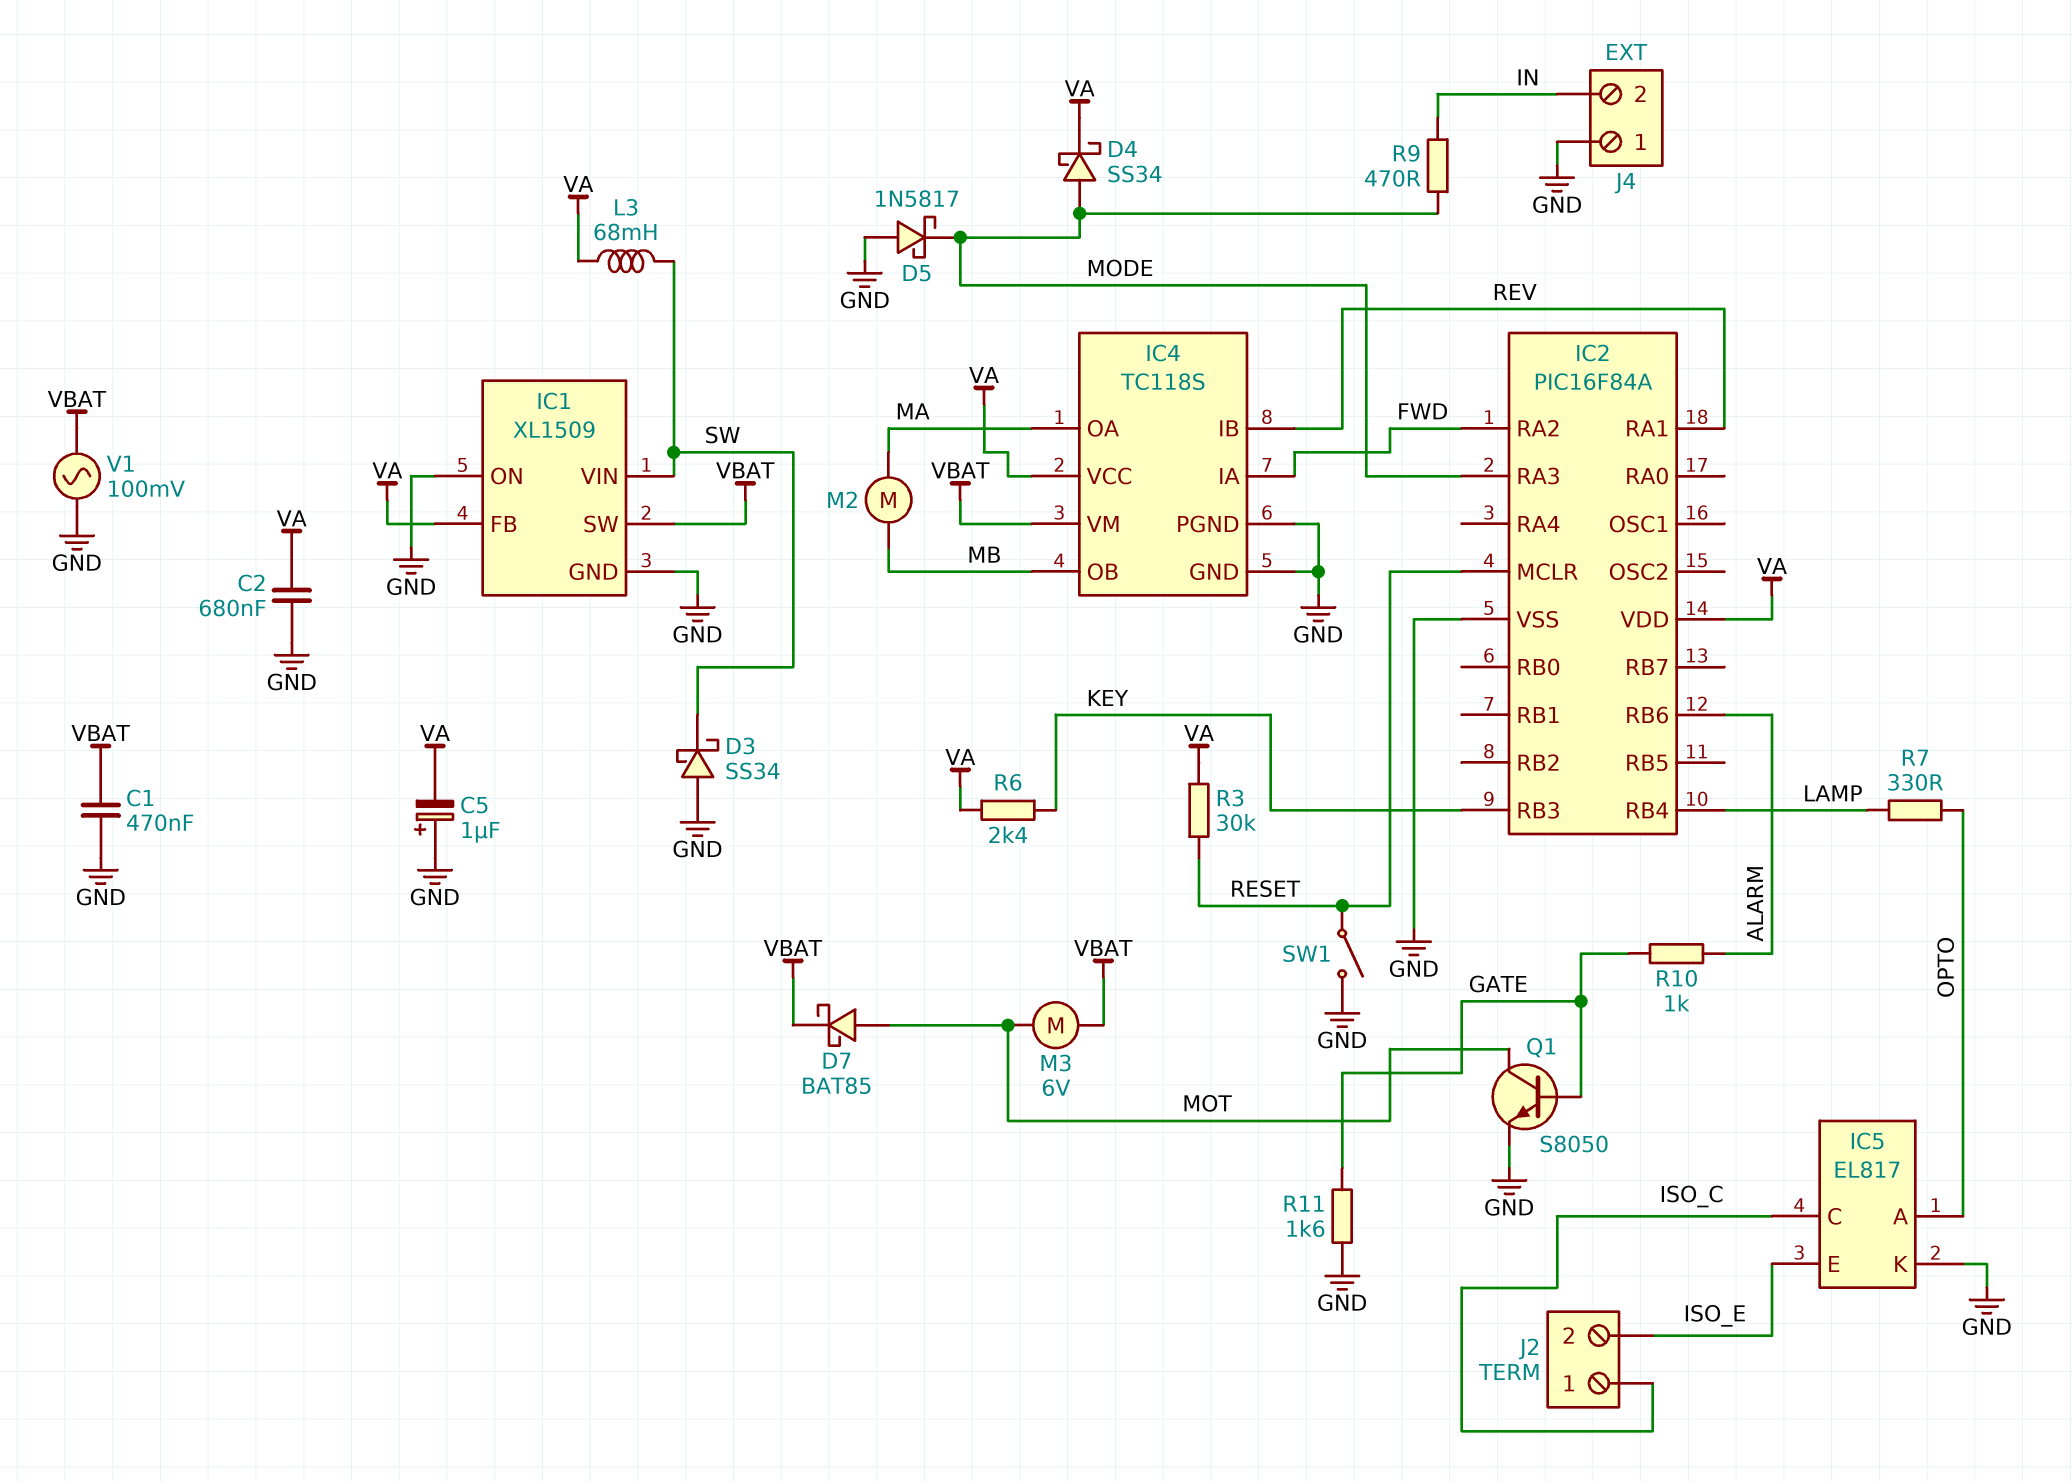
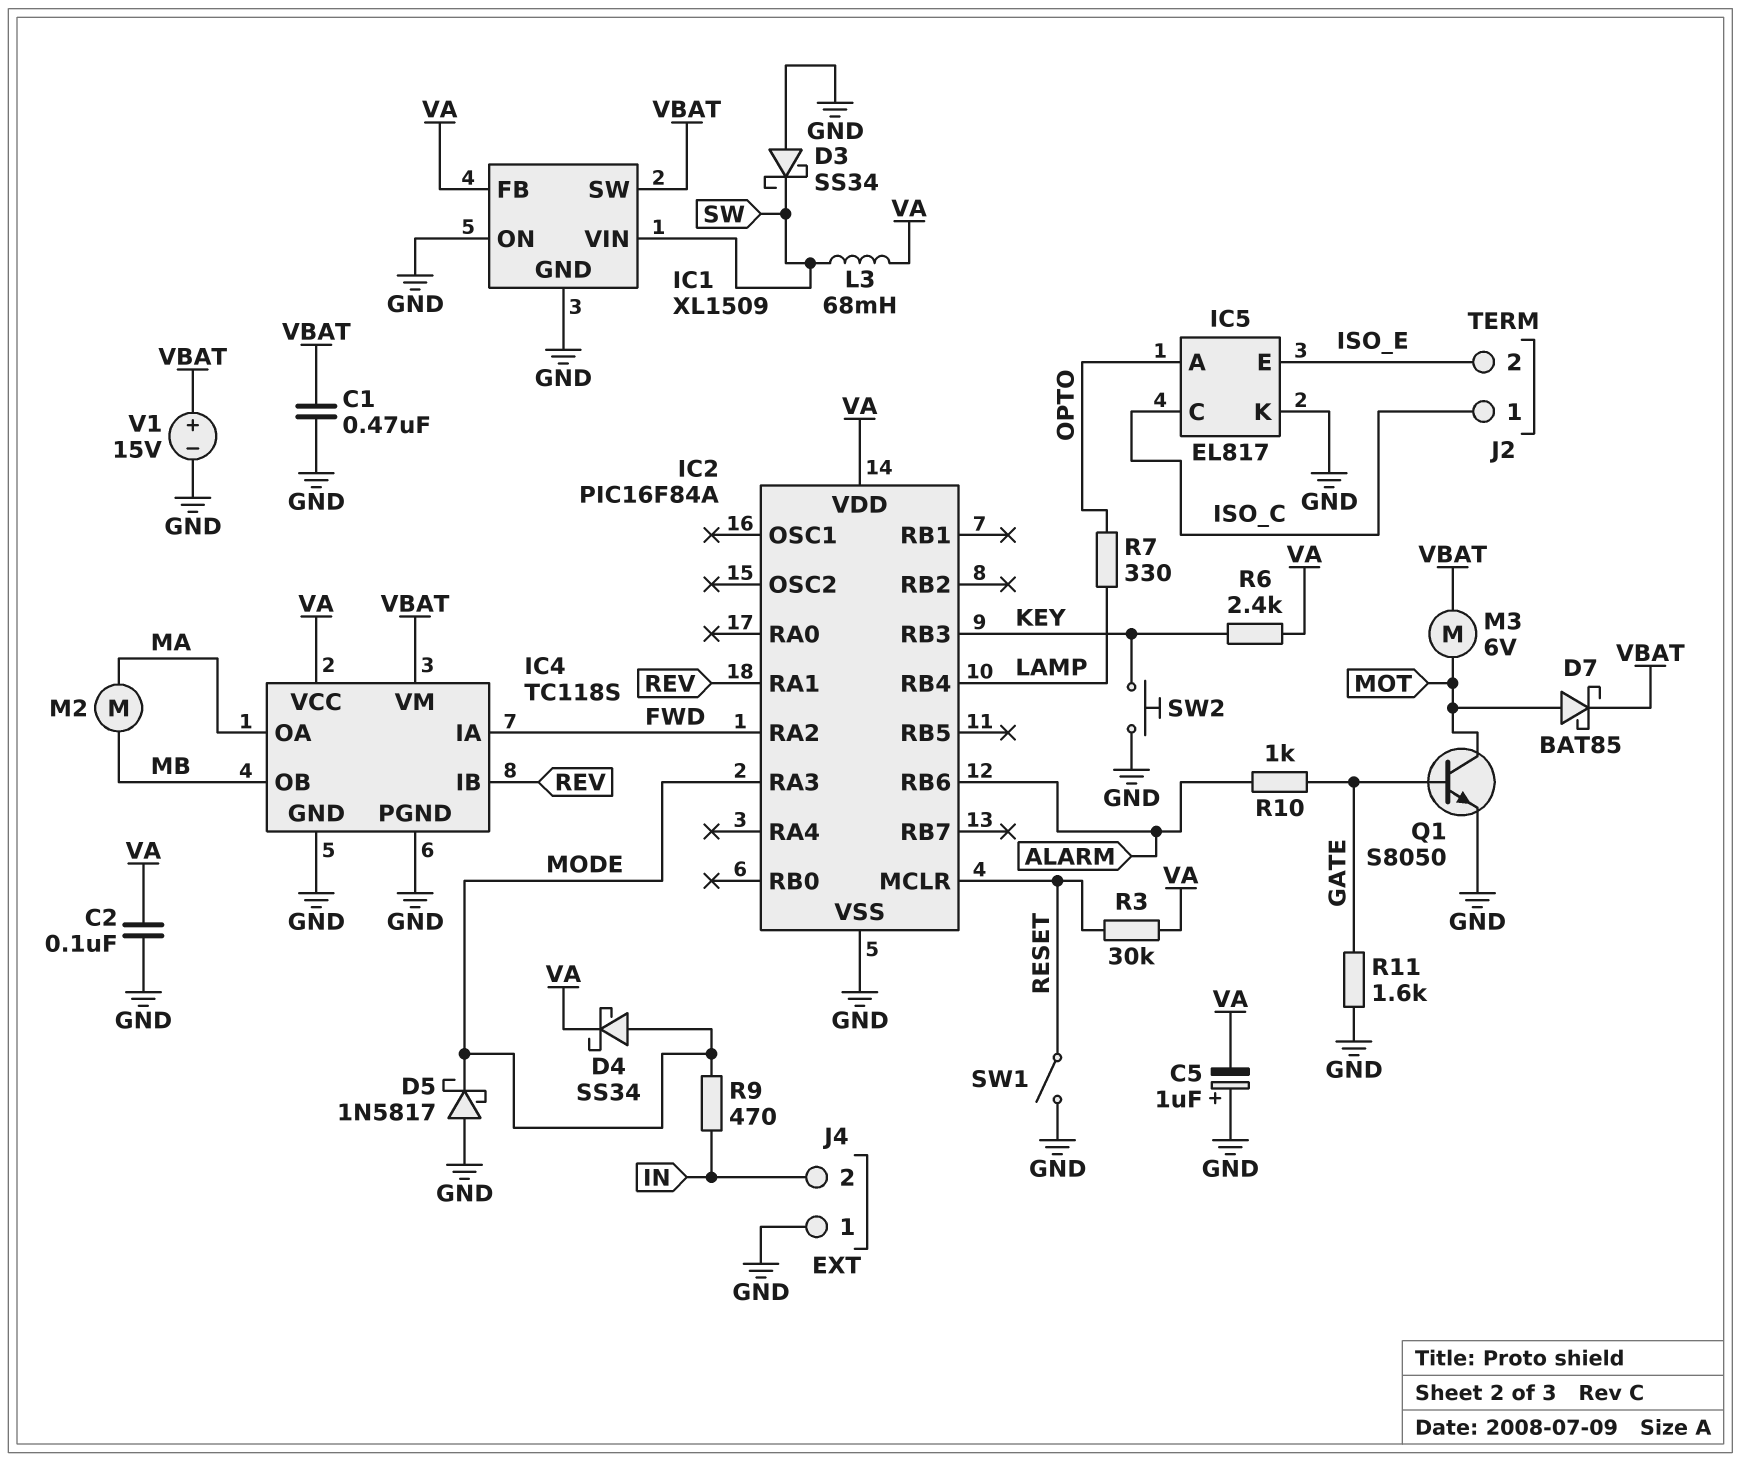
C2: 680nF (GND, VA) -> 100nF (GND, VA)
SW2: none -> button (GND, KEY)
V1: AC 100mV (GND, VBAT) -> 15V (plus VBAT, minus GND)

